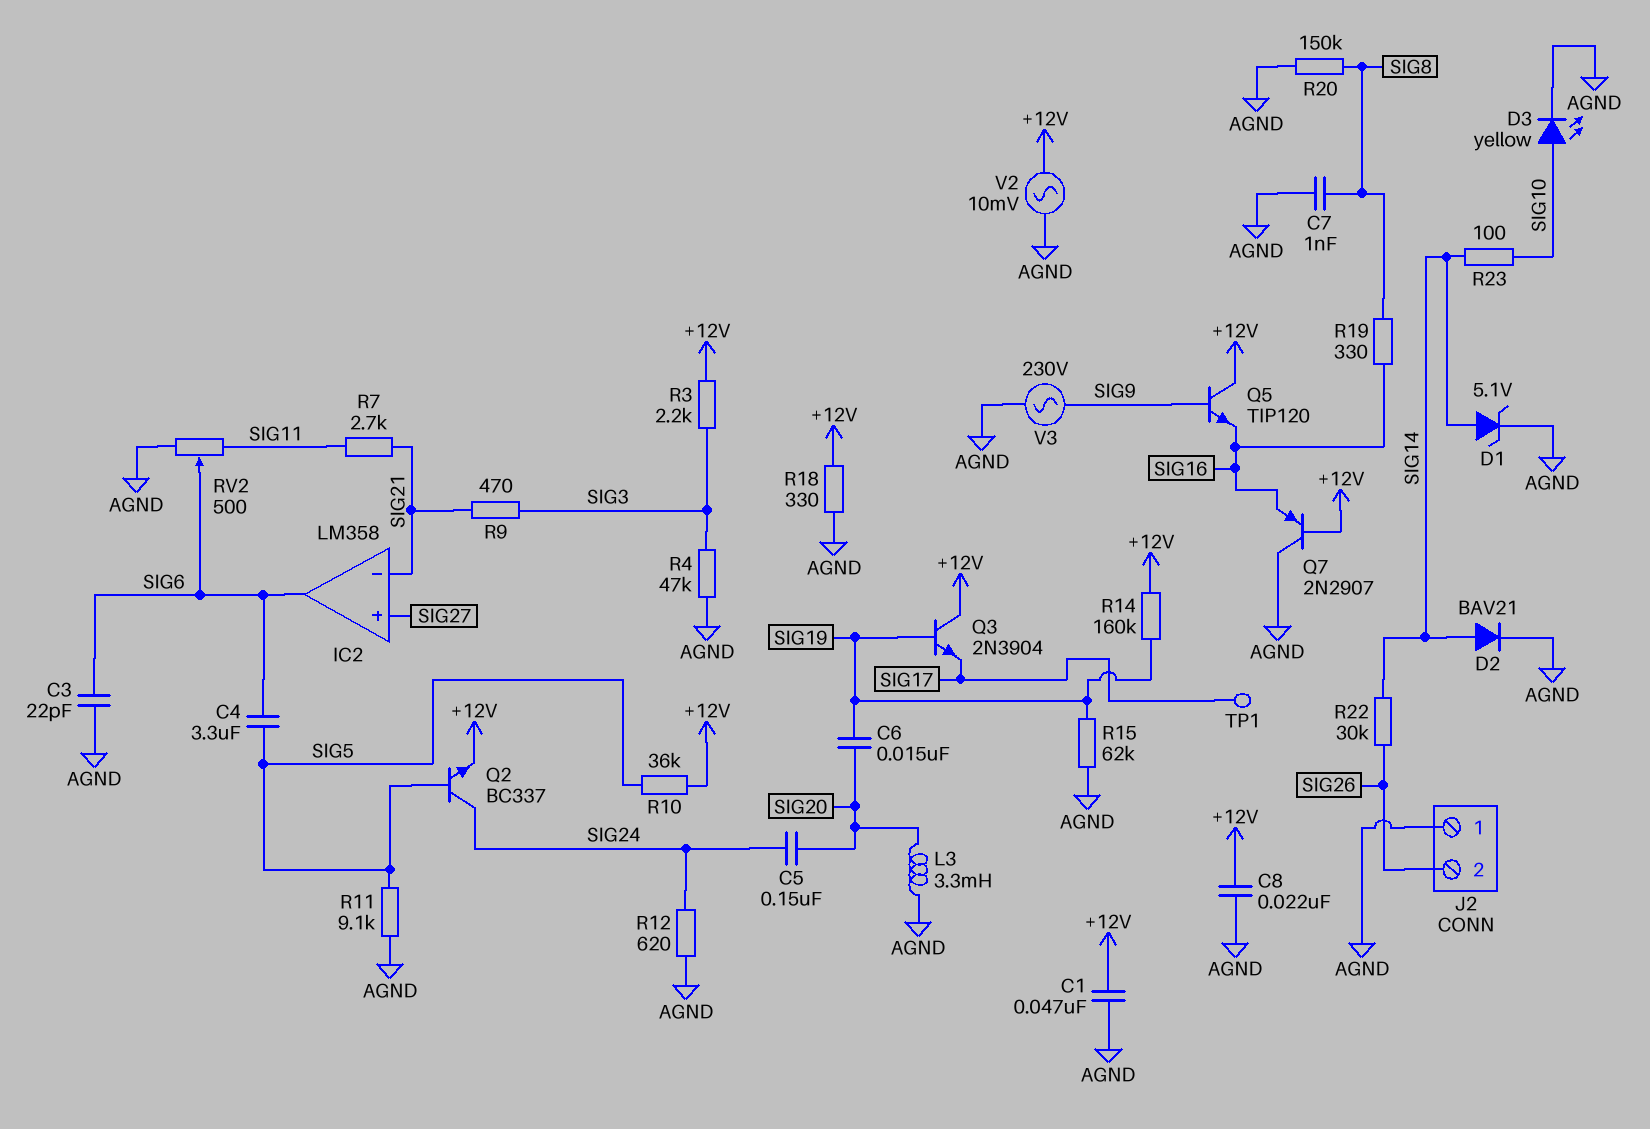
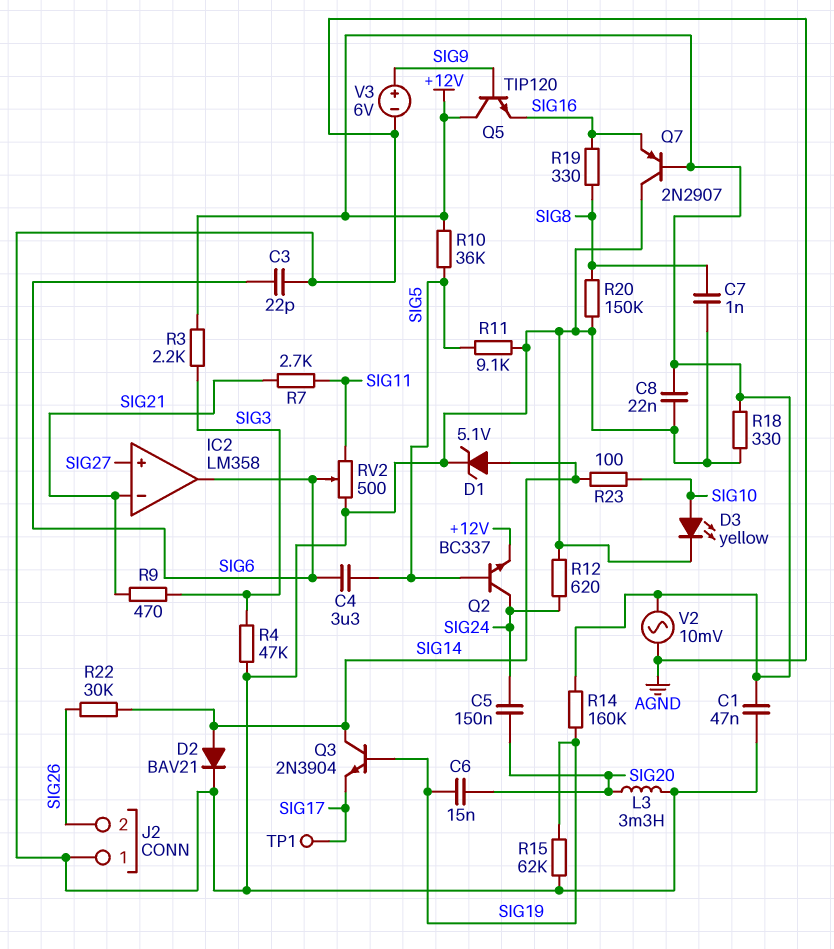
Q3: NPN 2N3904 (B SIG19, C +12V, E SIG17) -> NPN 2N3904 (B SIG19, C SIG14, E SIG17)
V3: AC 230V (AGND, SIG9) -> 6V (plus SIG9, minus AGND)

